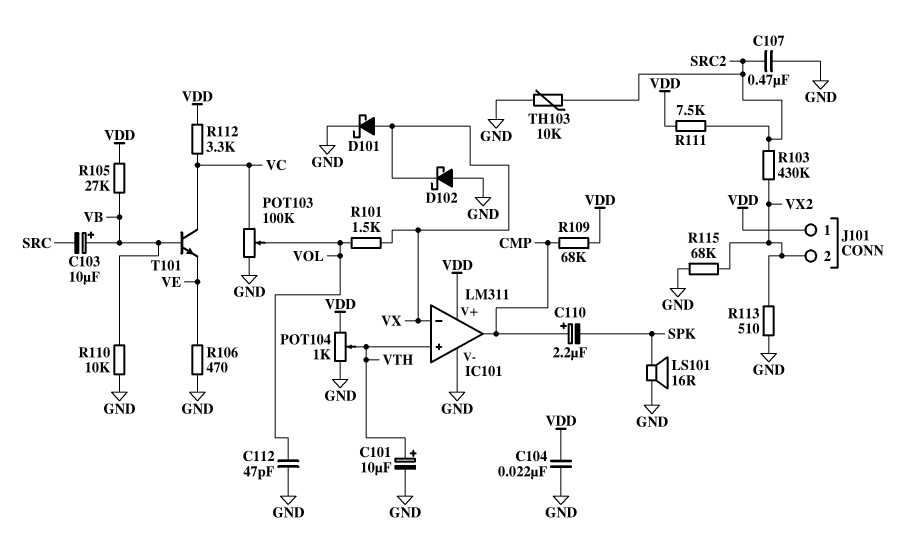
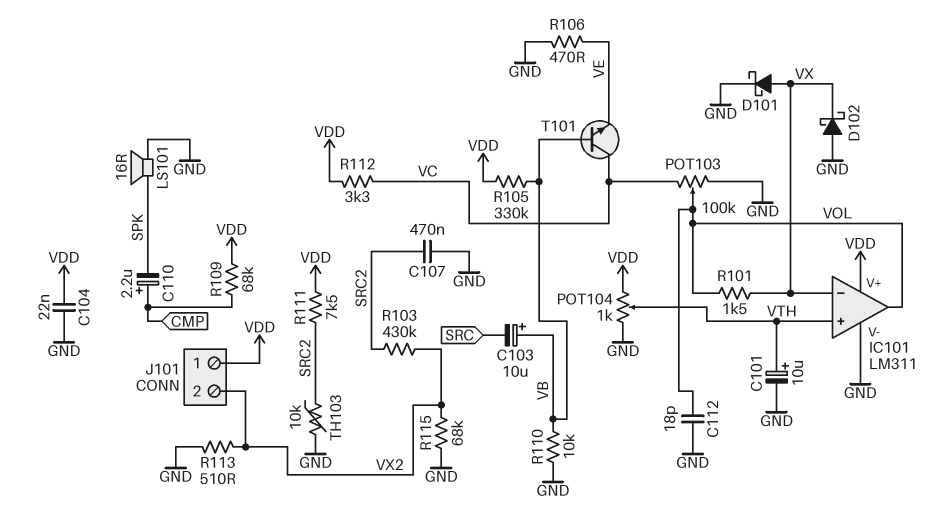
C112: 47pF (GND, VOL) -> 18pF (GND, VOL)
IC101 pin out: CMP -> VOL
R105: 27k (VB, VDD) -> 330k (VB, VDD)

